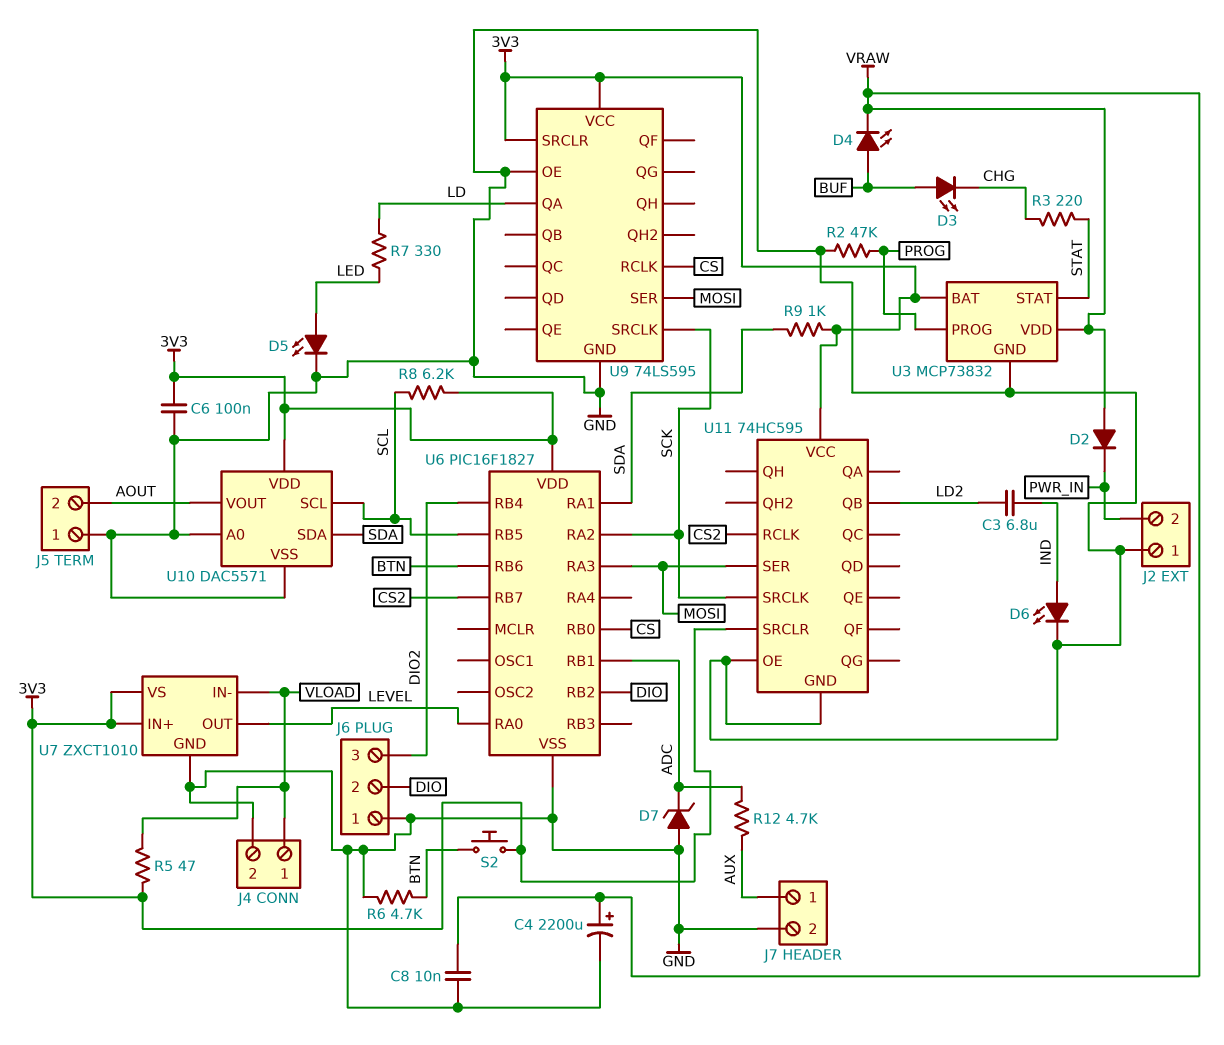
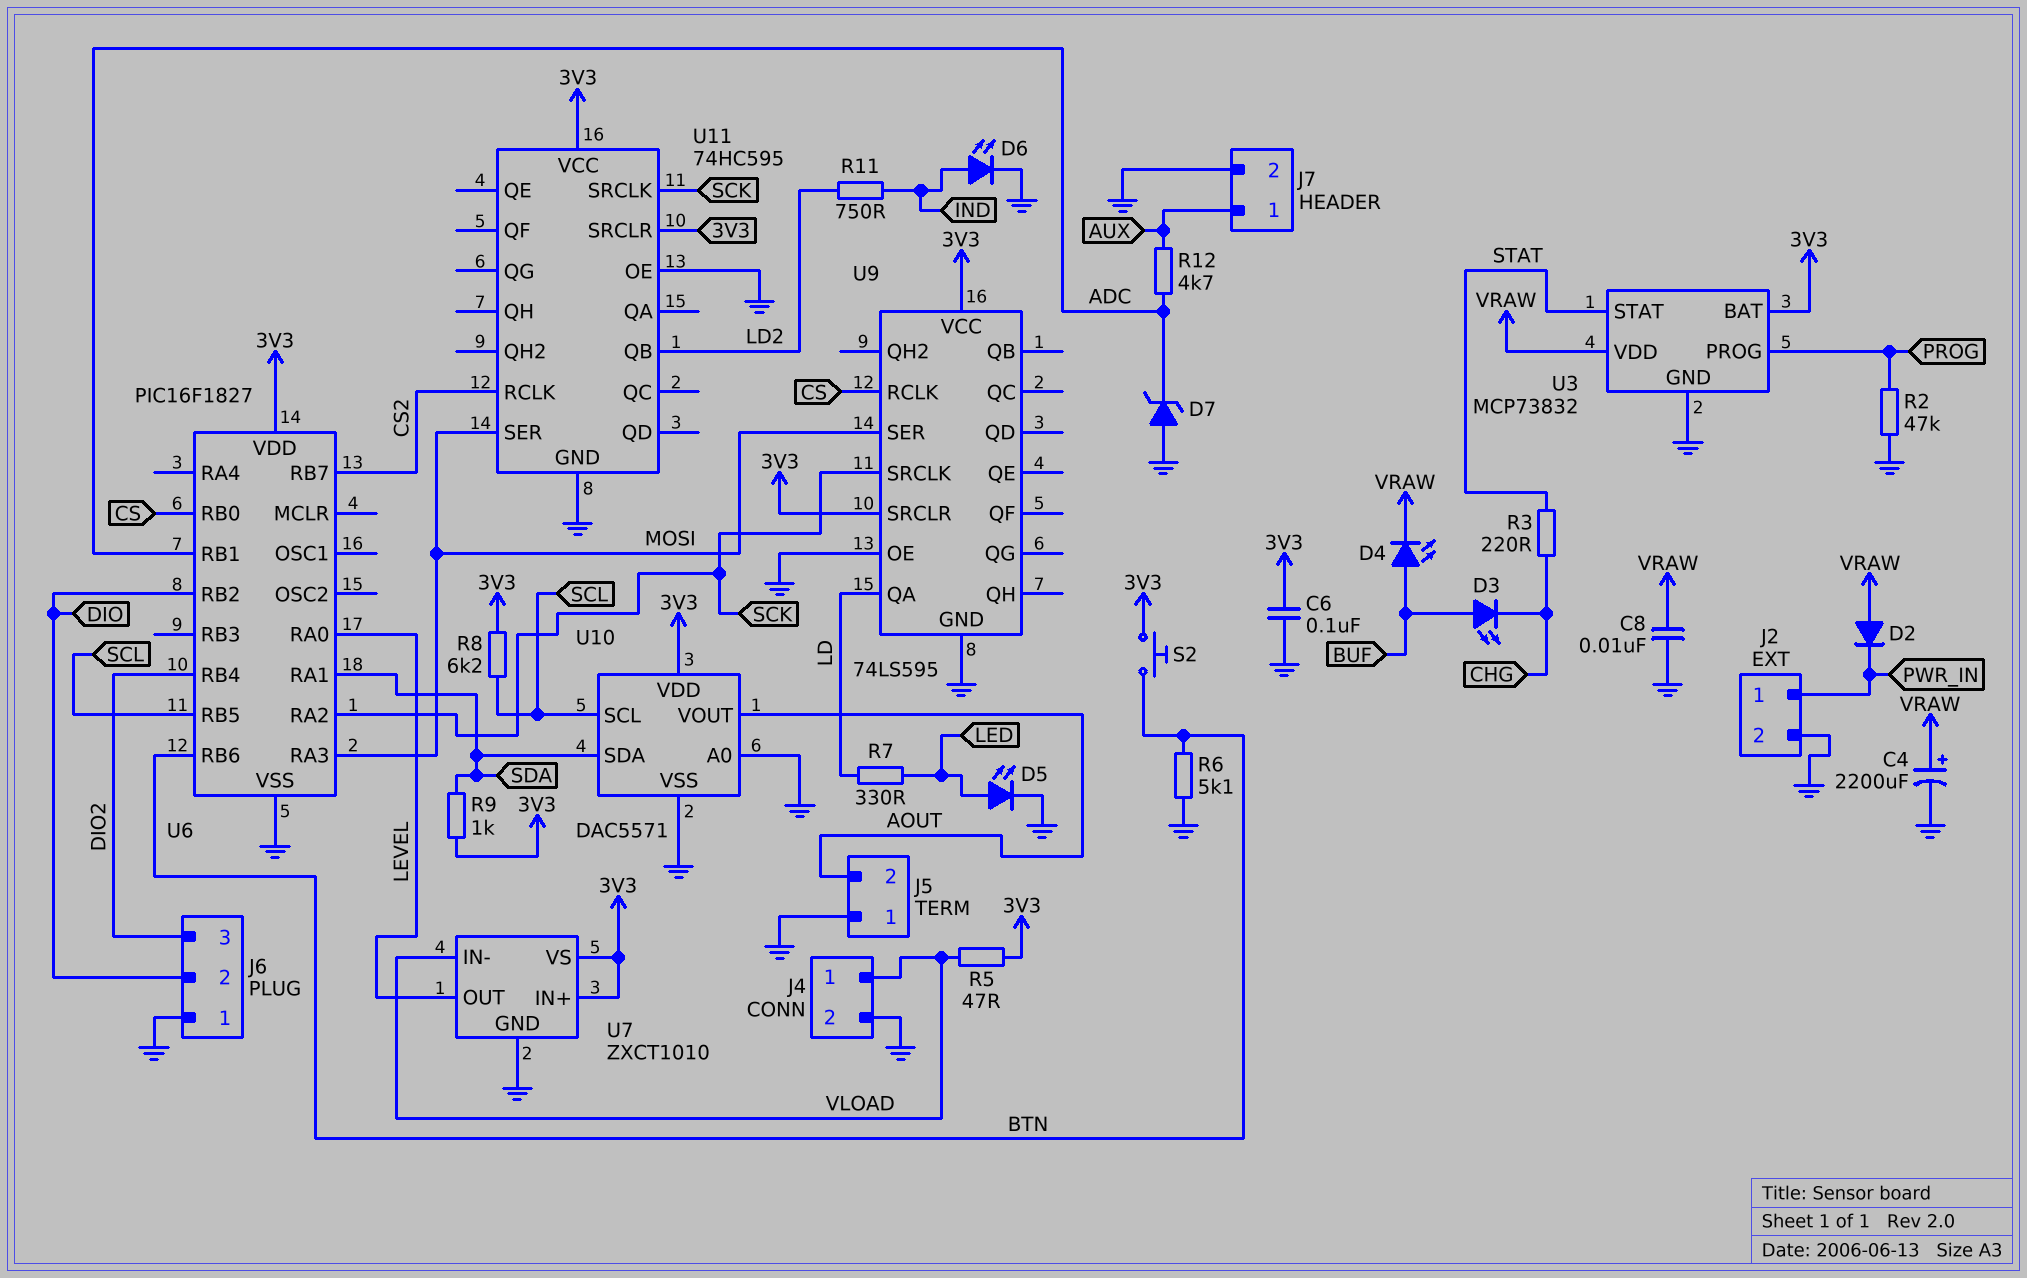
C3: 6.8uF (IND, LD2) -> none
J2 pin 1: GND -> PWR_IN
J2 pin 2: PWR_IN -> GND
R6: 4.7k (BTN, GND) -> 5.1k (BTN, GND)
R11: none -> 750 (IND, LD2)

